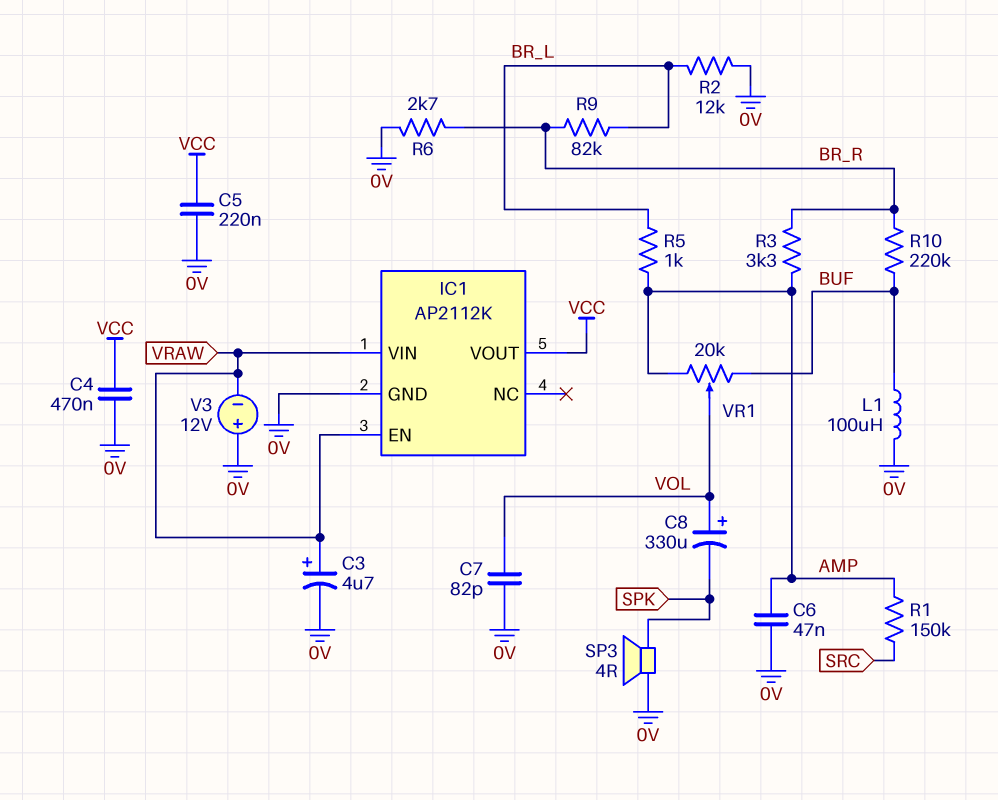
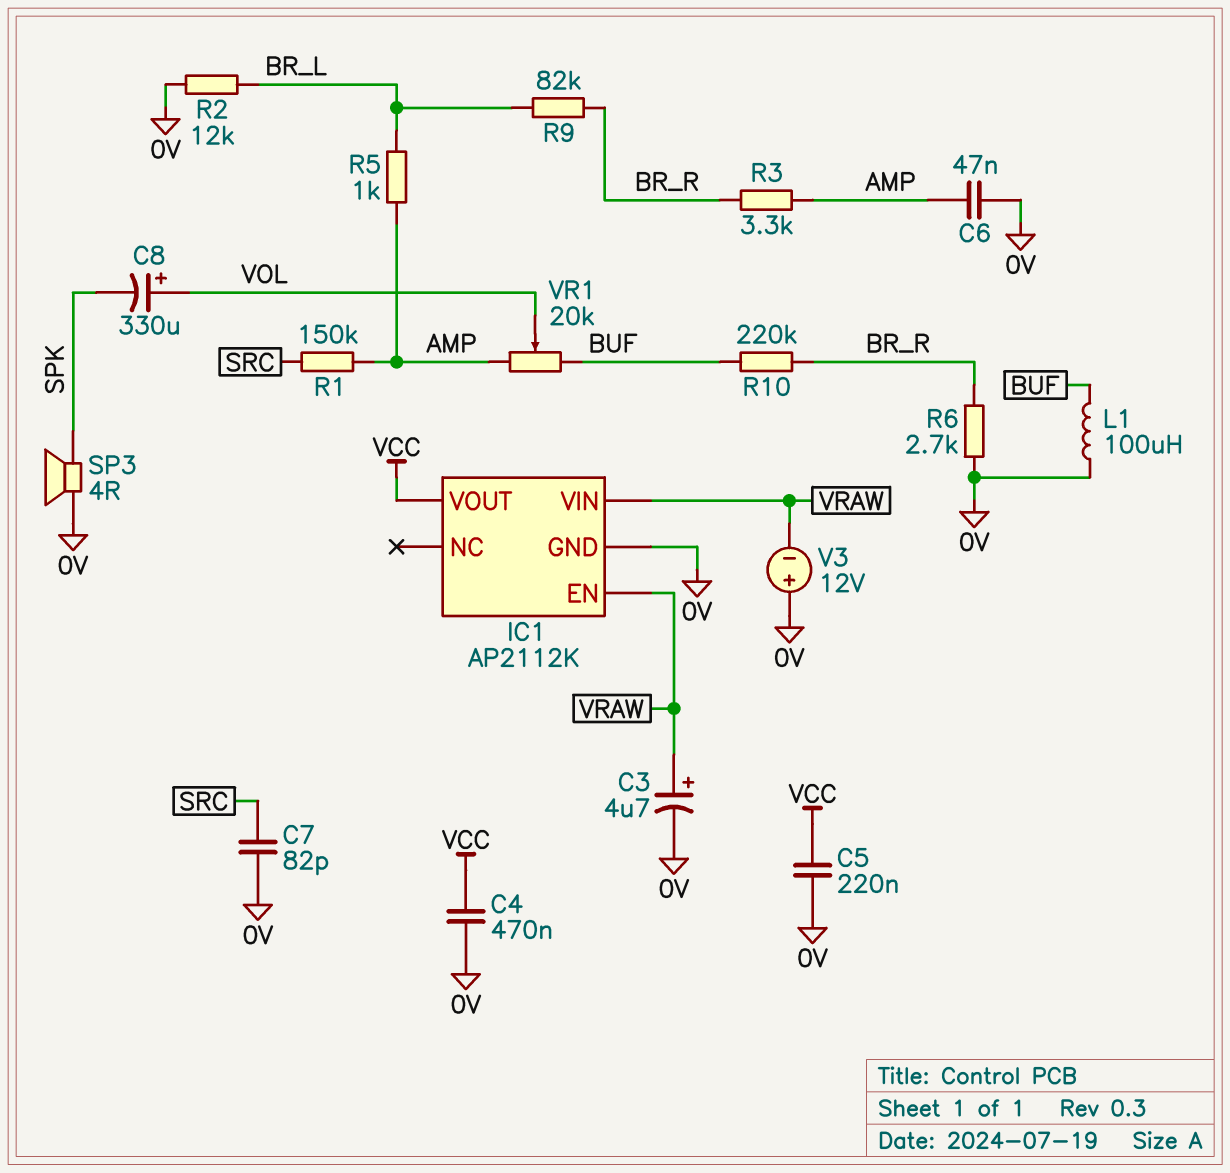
C7: 82pF (0V, VOL) -> 82pF (0V, SRC)

